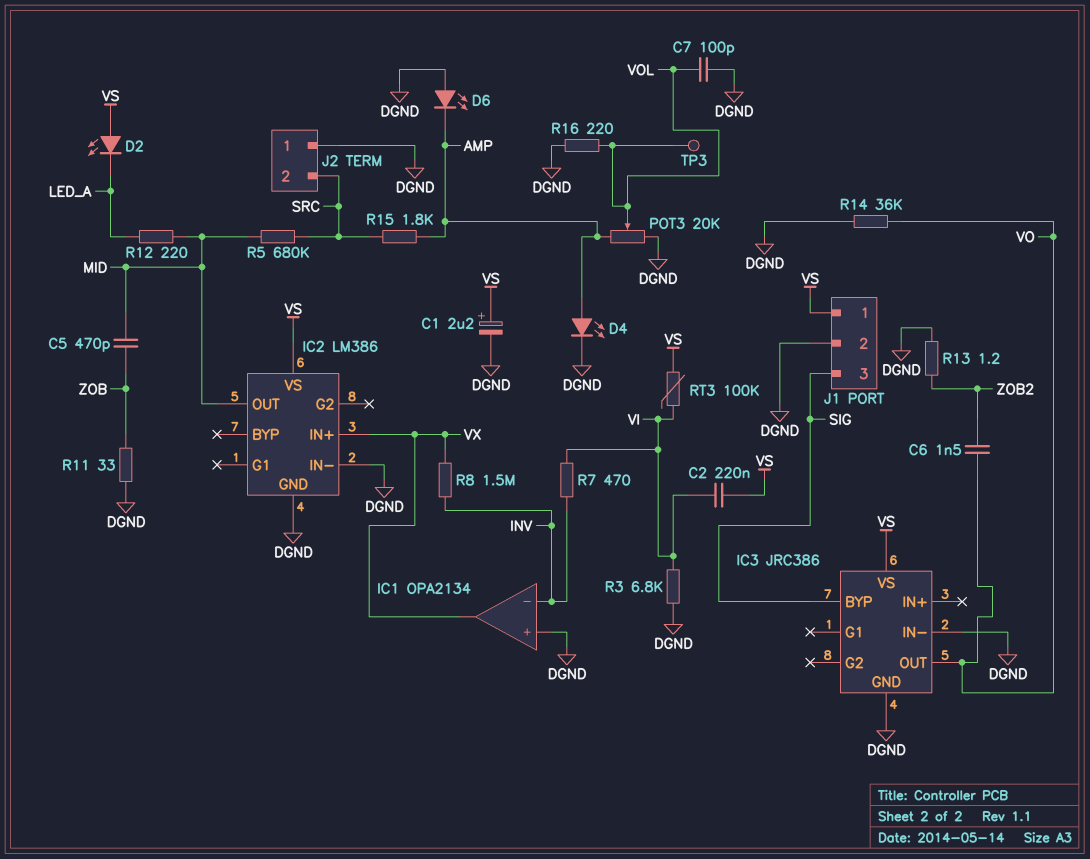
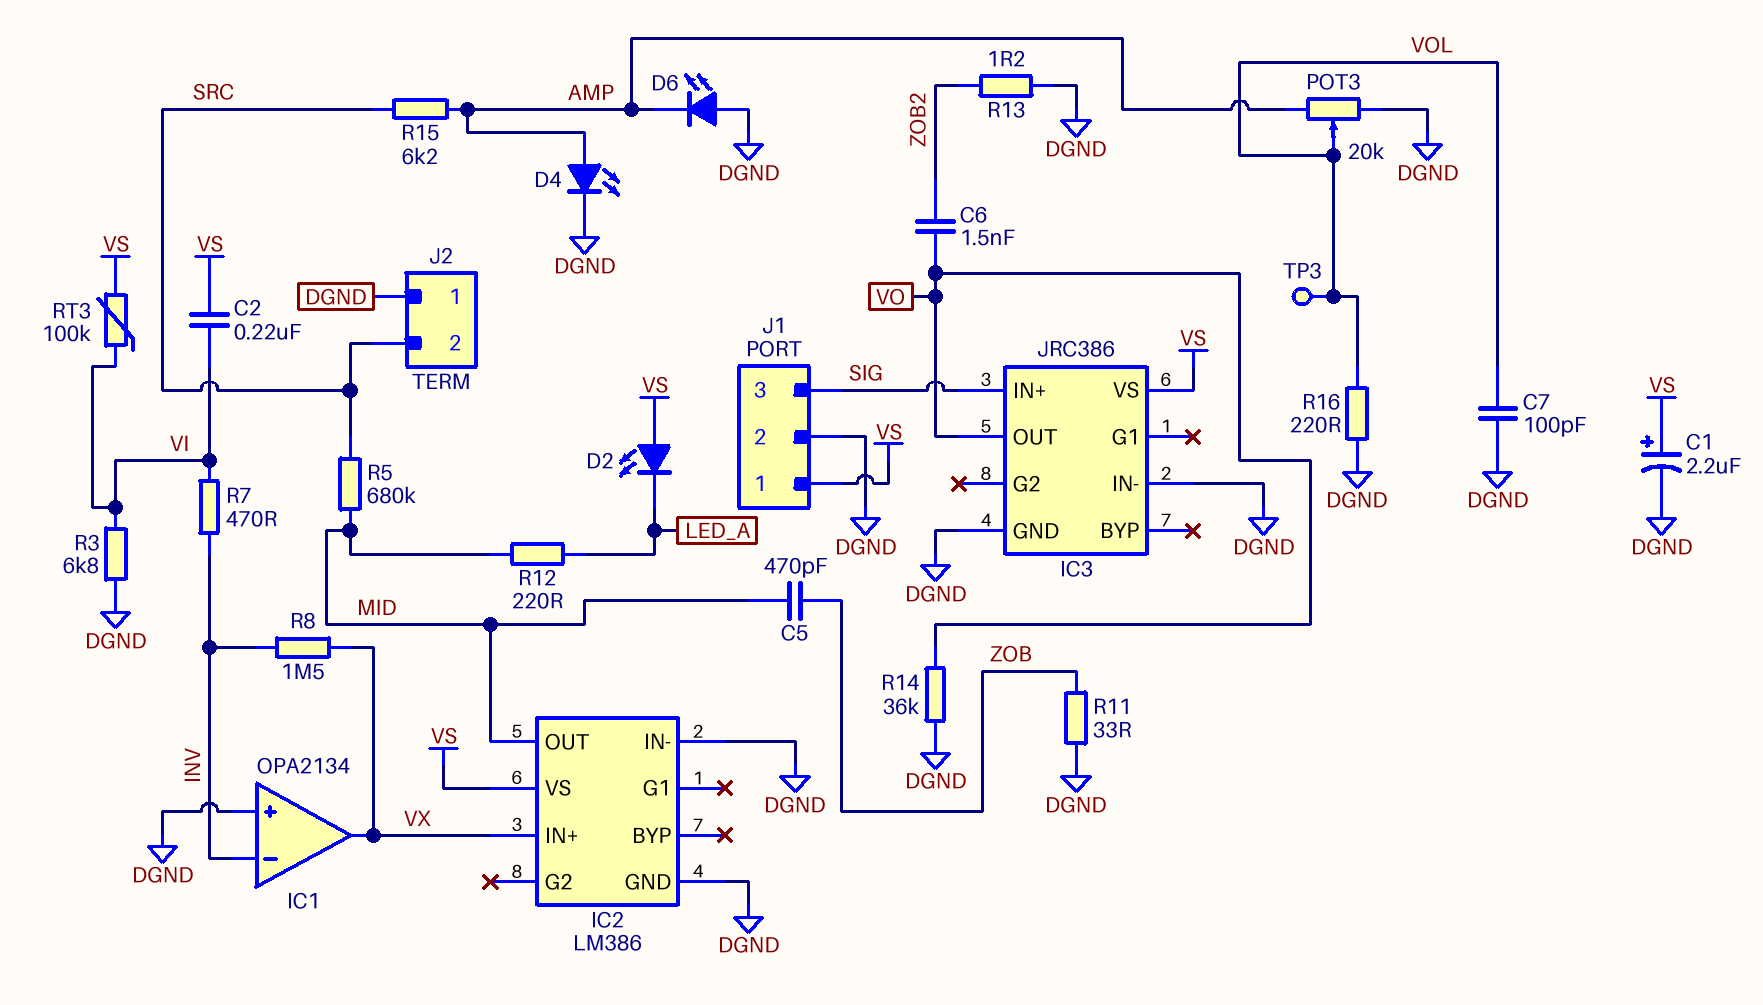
IC3 pin BYP: SIG -> none
IC3 pin IN+: none -> SIG
R15: 1.8k (AMP, SRC) -> 6.2k (AMP, SRC)

